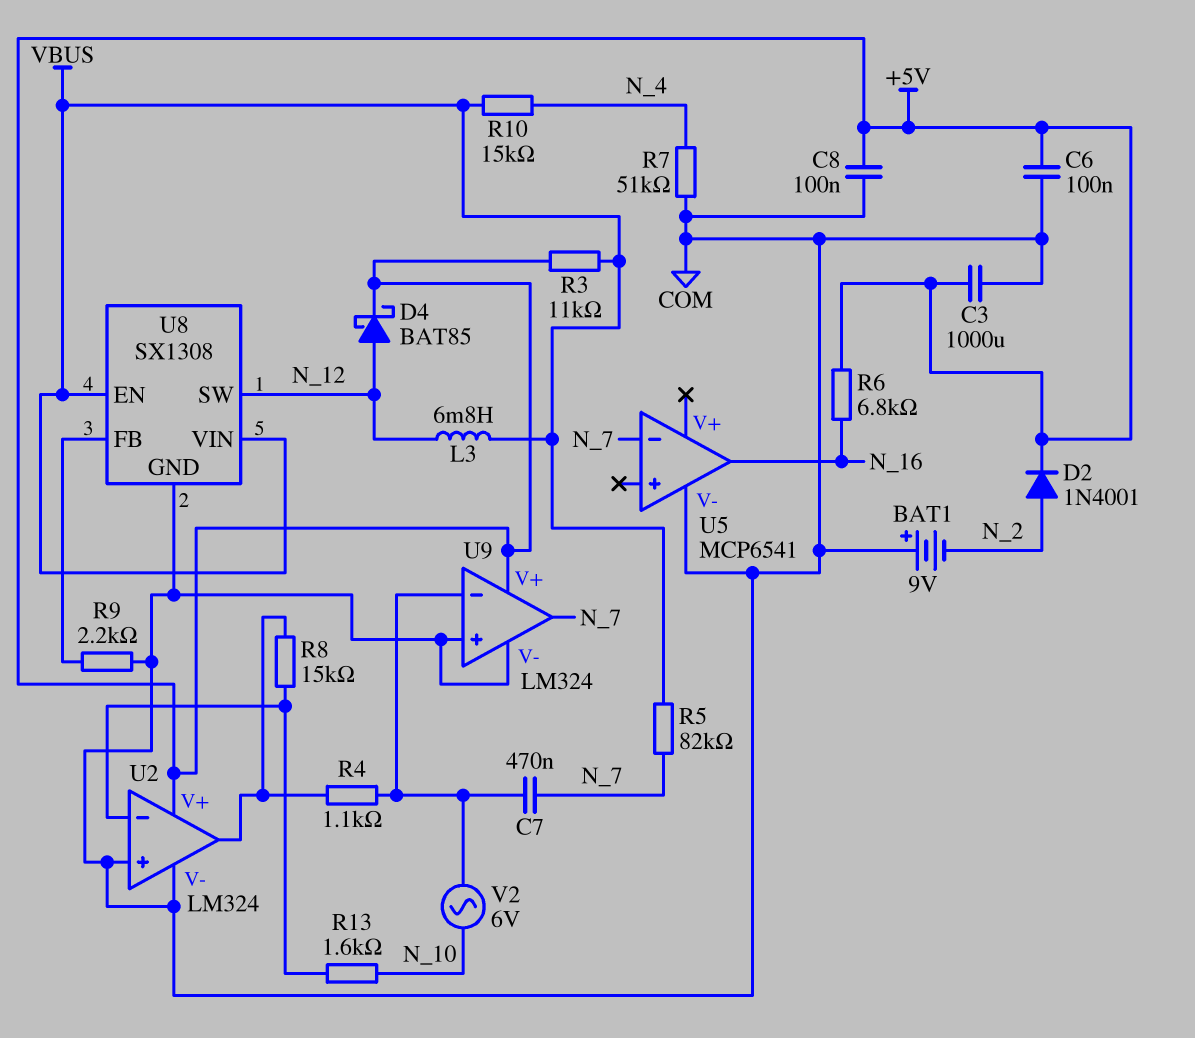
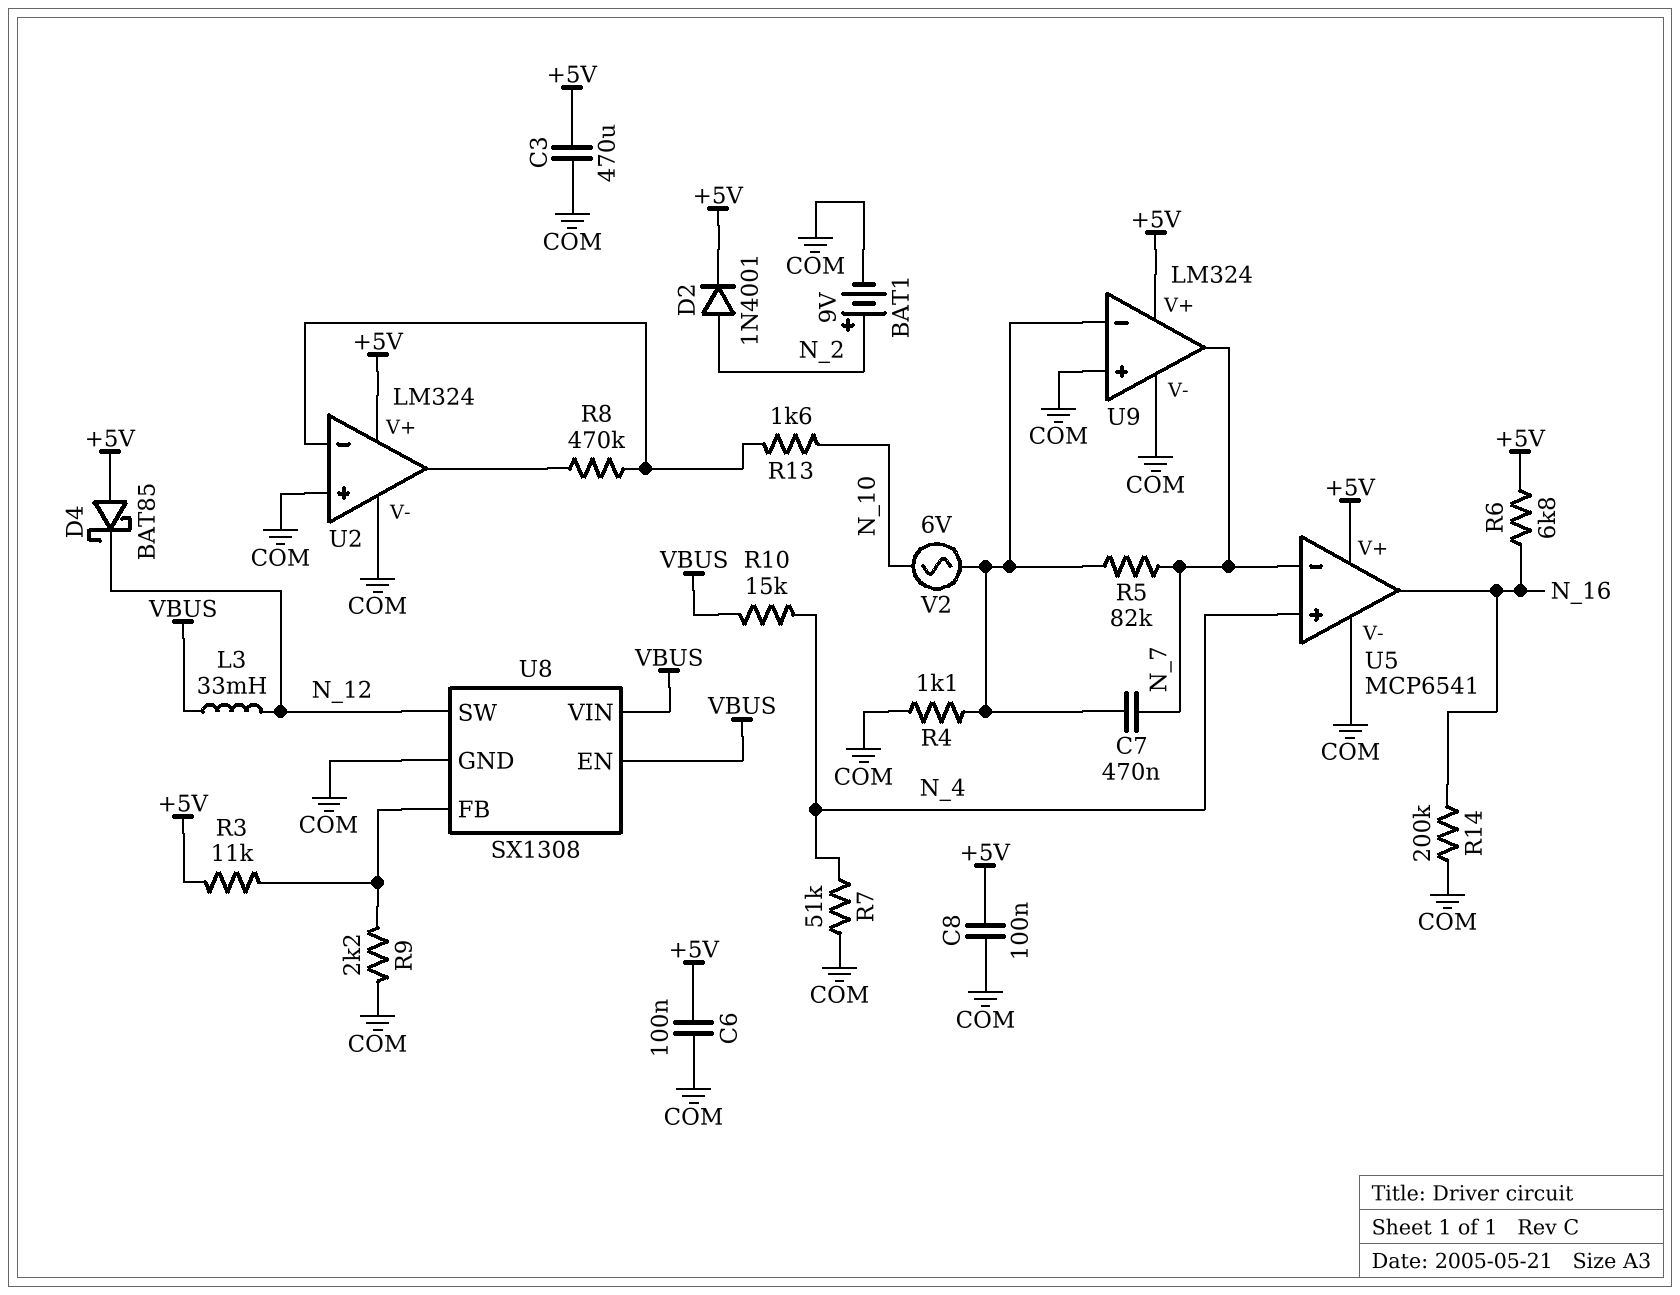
BAT1: 9V (plus COM, minus N_2) -> 9V (plus N_2, minus COM)
C3: 1000uF (+5V, COM) -> 470uF (+5V, COM)
D4: schottky BAT85 (A N_12, K +5V) -> schottky BAT85 (A +5V, K N_12)
L3: 6.8mH (N_12, VBUS) -> 33mH (N_12, VBUS)
R3: 11k (+5V, VBUS) -> 11k (+5V, U8/FB)
R4: 1.1k (U2/out, U9/in-) -> 1.1k (COM, U9/in-)
R5: 82k (N_7, VBUS) -> 82k (N_7, U9/in-)
R8: 15k (U2/in-, U2/out) -> 470k (U2/in-, U2/out)
R14: none -> 200k (COM, N_16)
U5 pin V+: none -> +5V
U5 pin in+: none -> N_4

